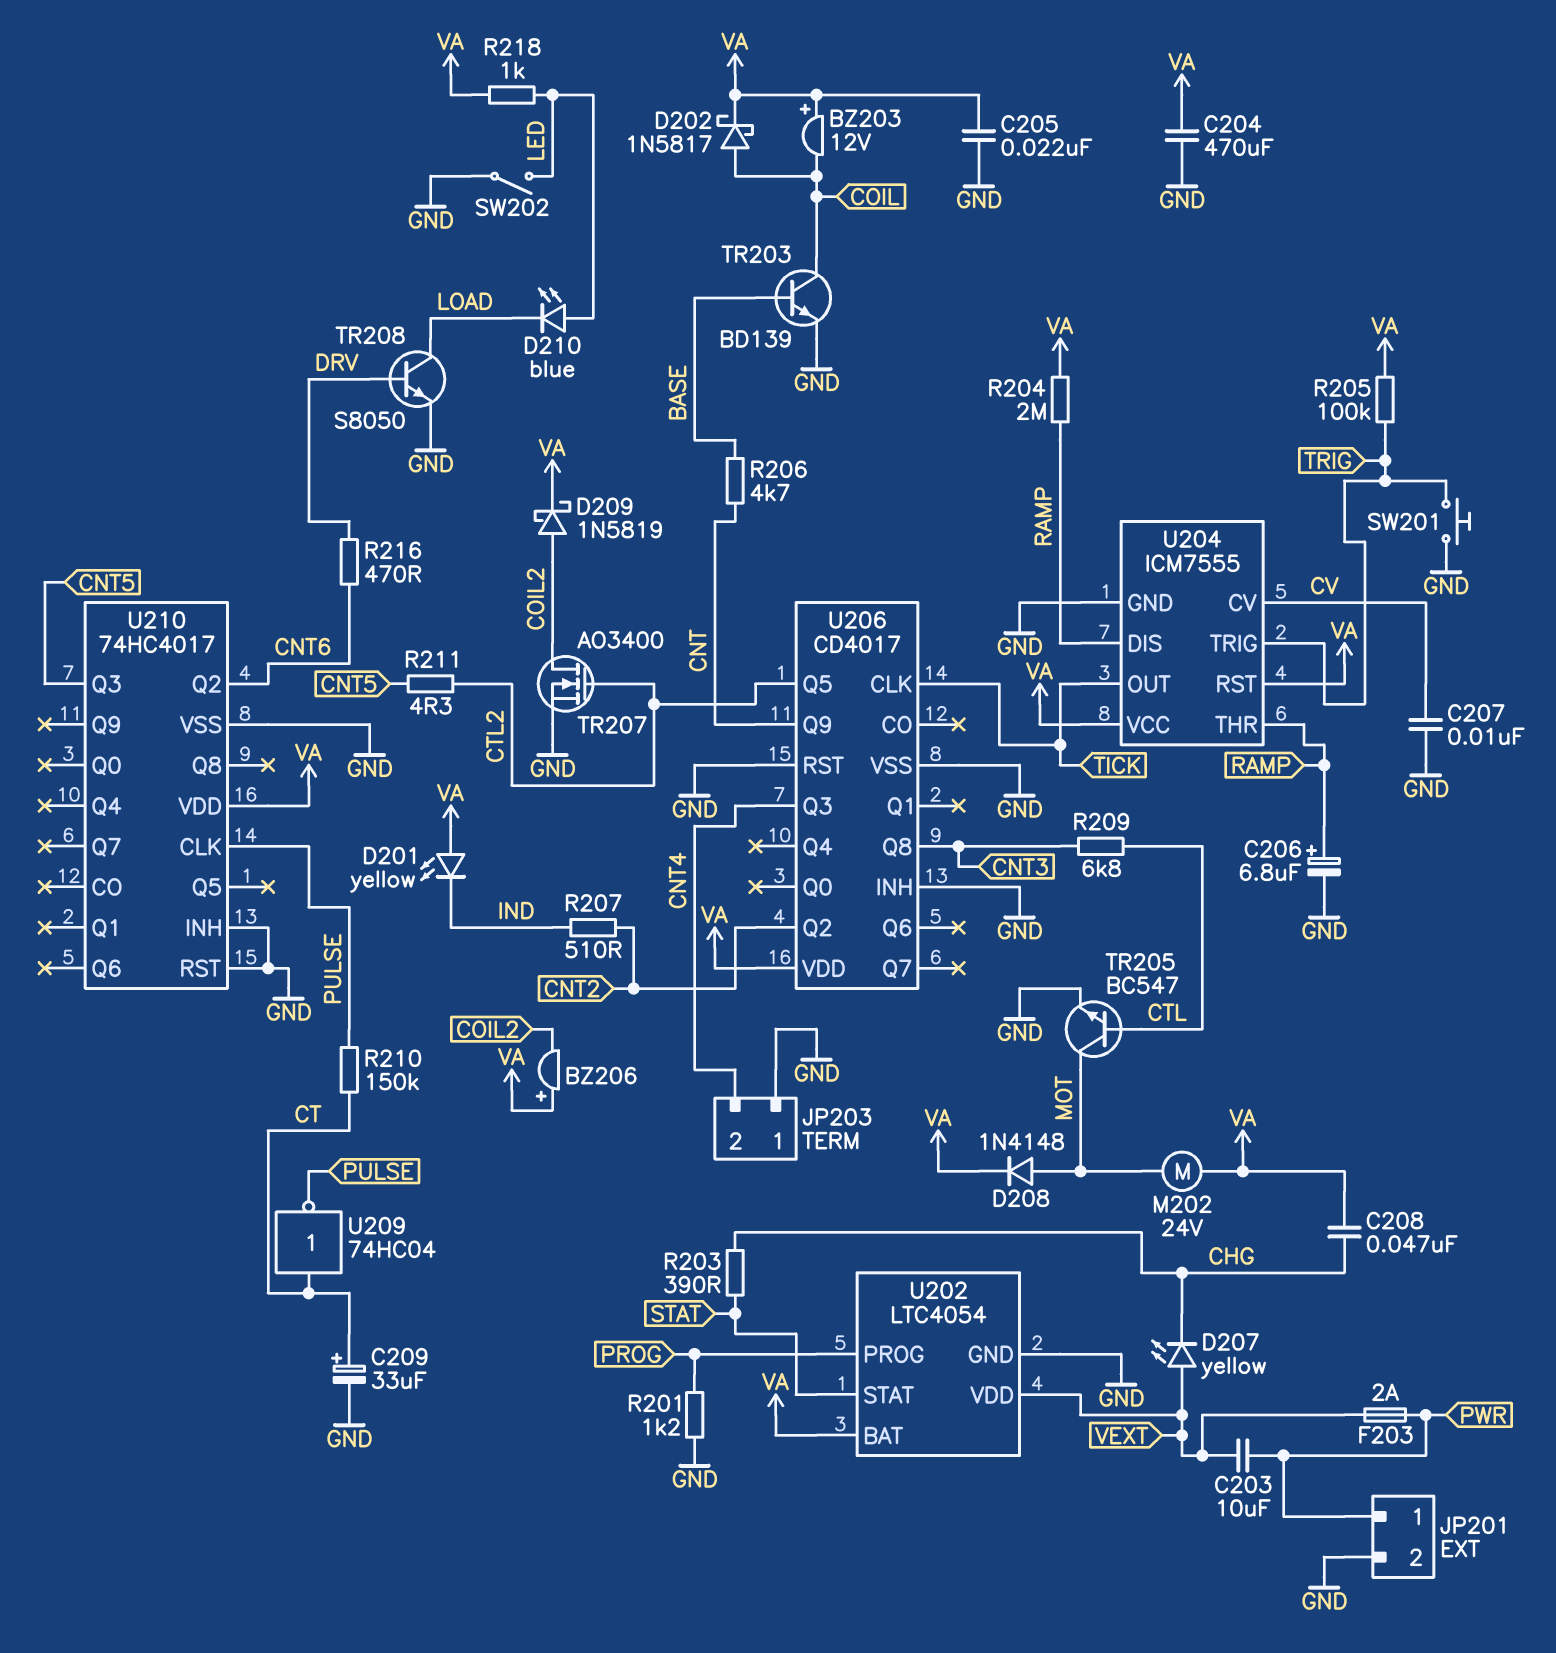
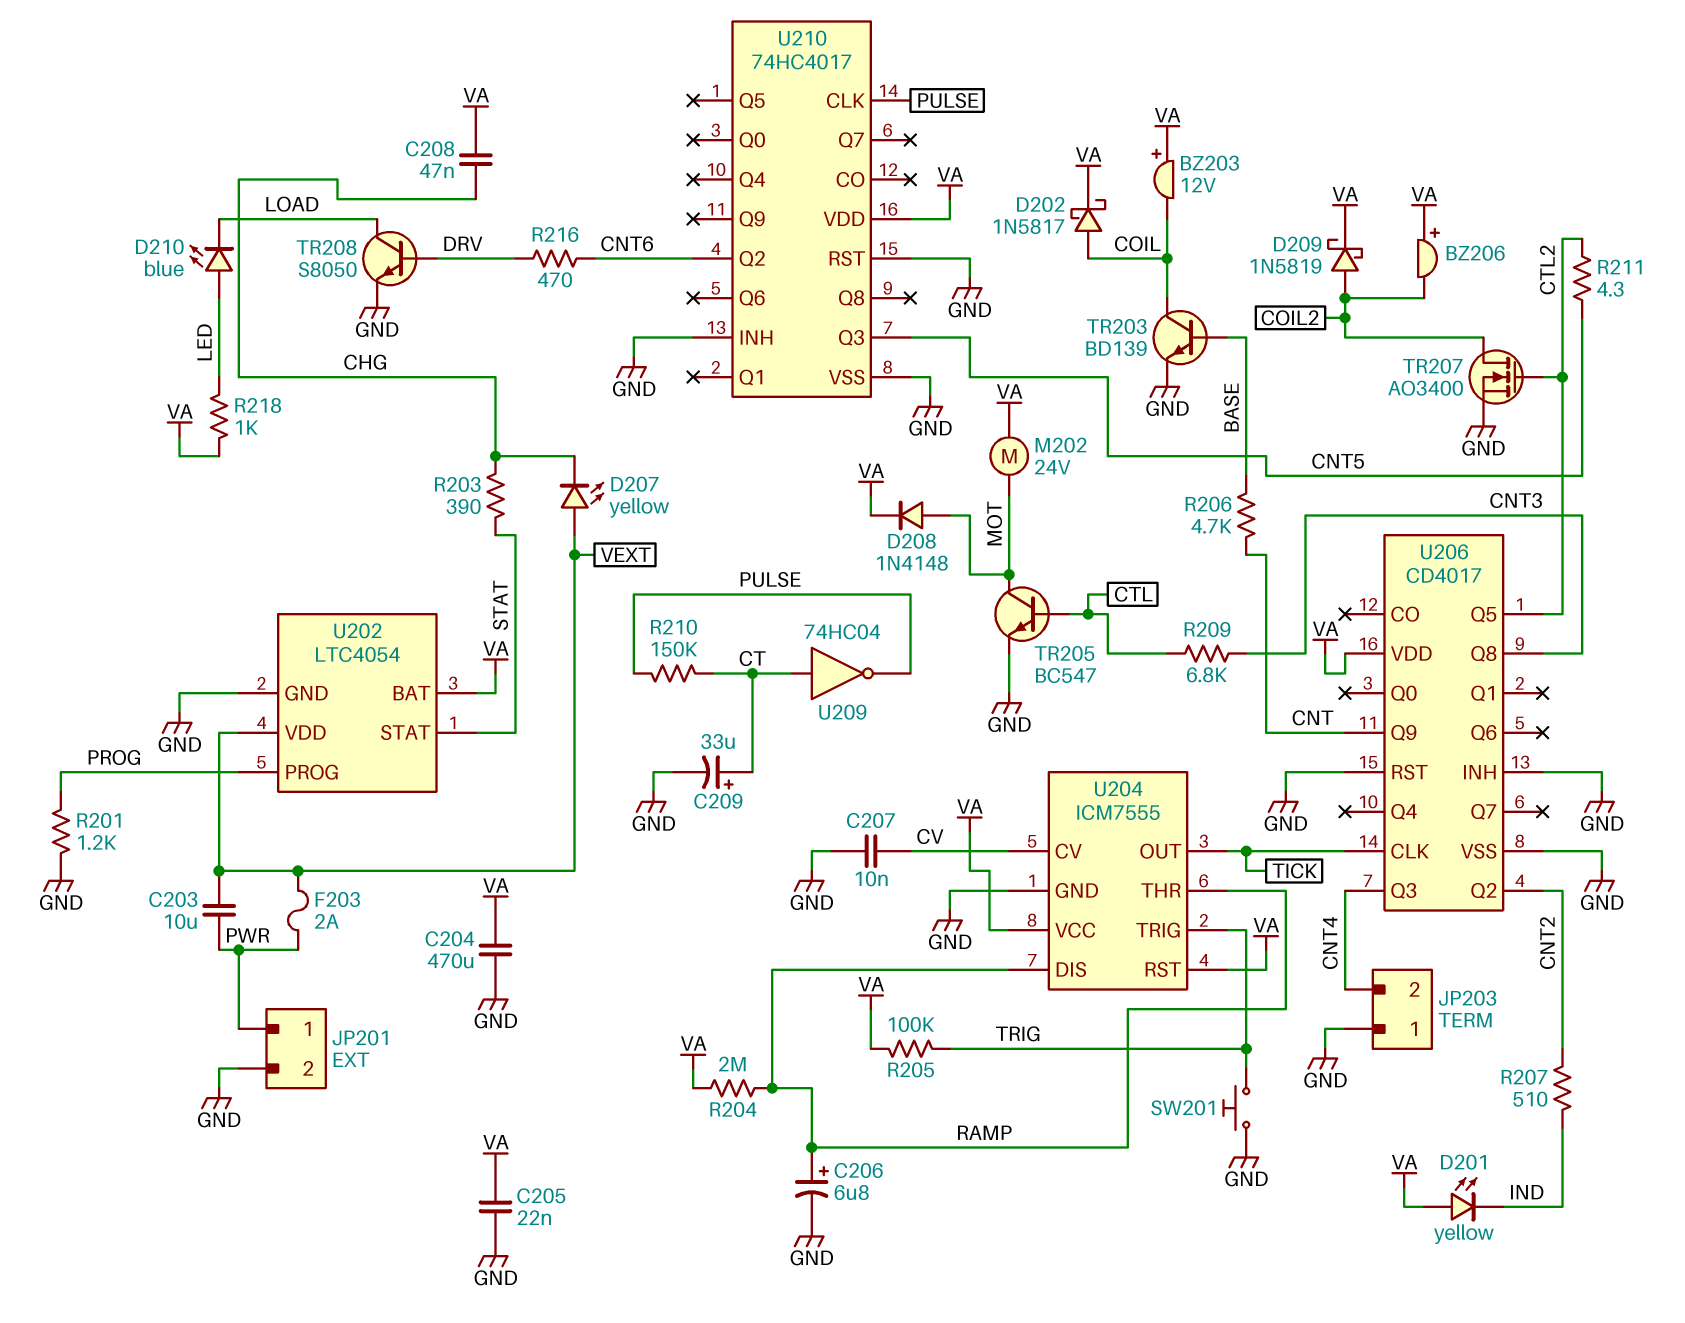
SW202: switch (GND, LED) -> none

